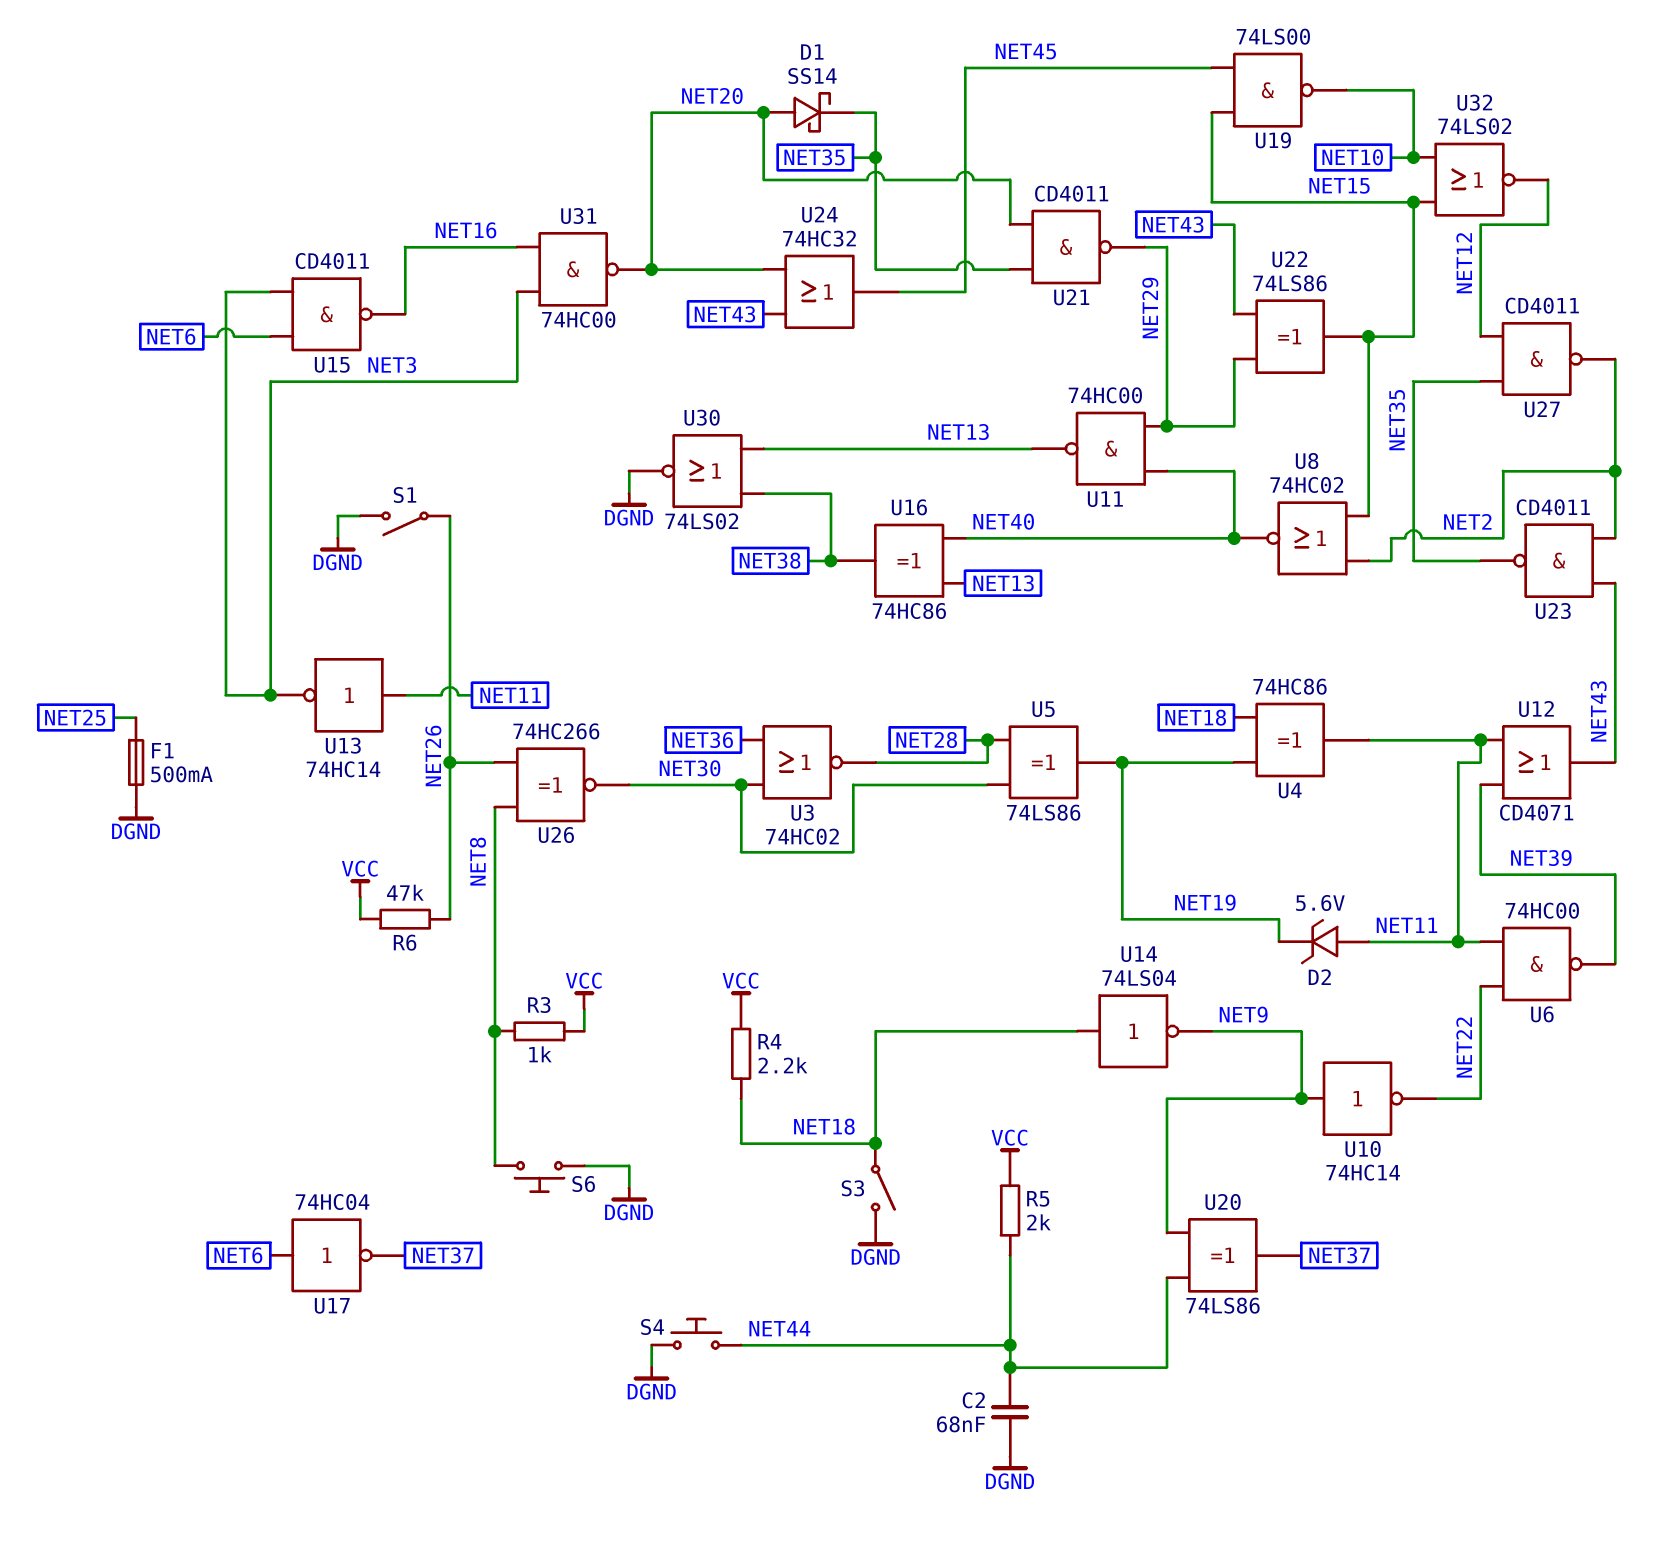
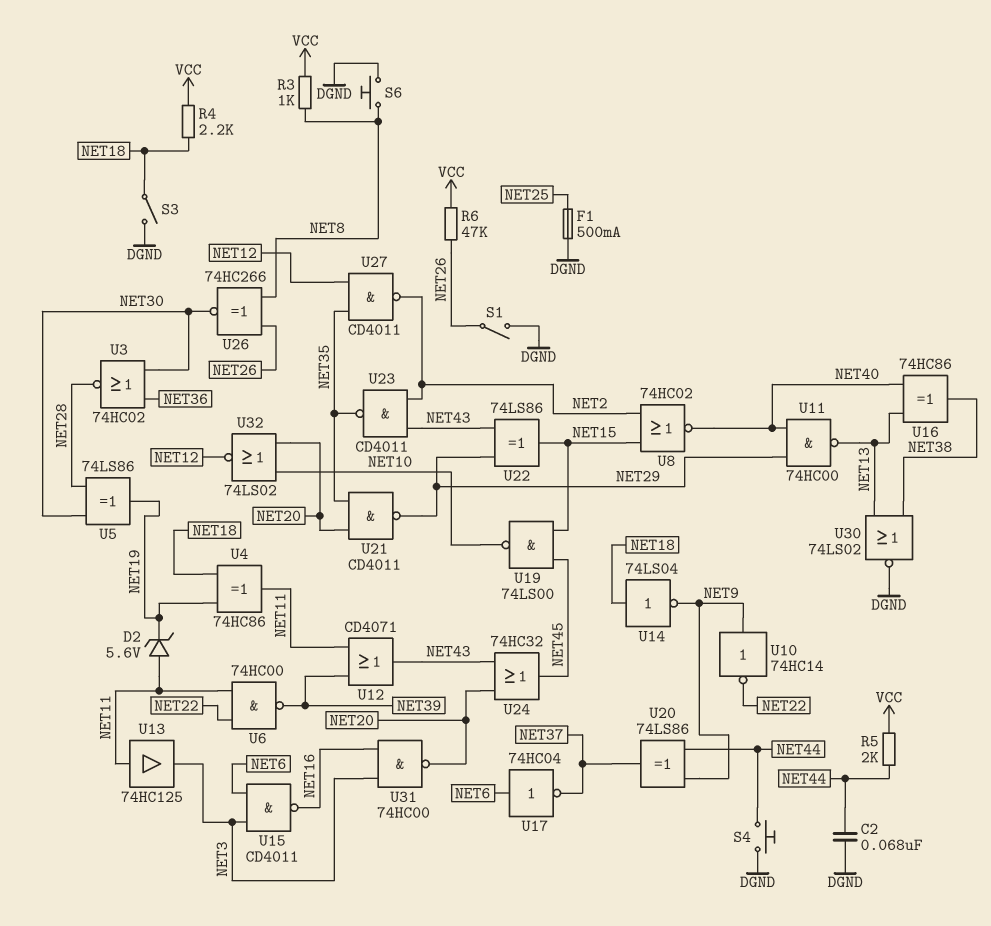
D1: schottky SS14 (A NET20, K NET35) -> none
U13: NOT 74HC14 (in NET11, out NET3) -> buffer 74HC125 (in NET11, out NET3)
U32: NOR 74LS02 (in NET10, in NET15, out NET12) -> NOR 74LS02 (in NET10, in NET20, out NET12)

